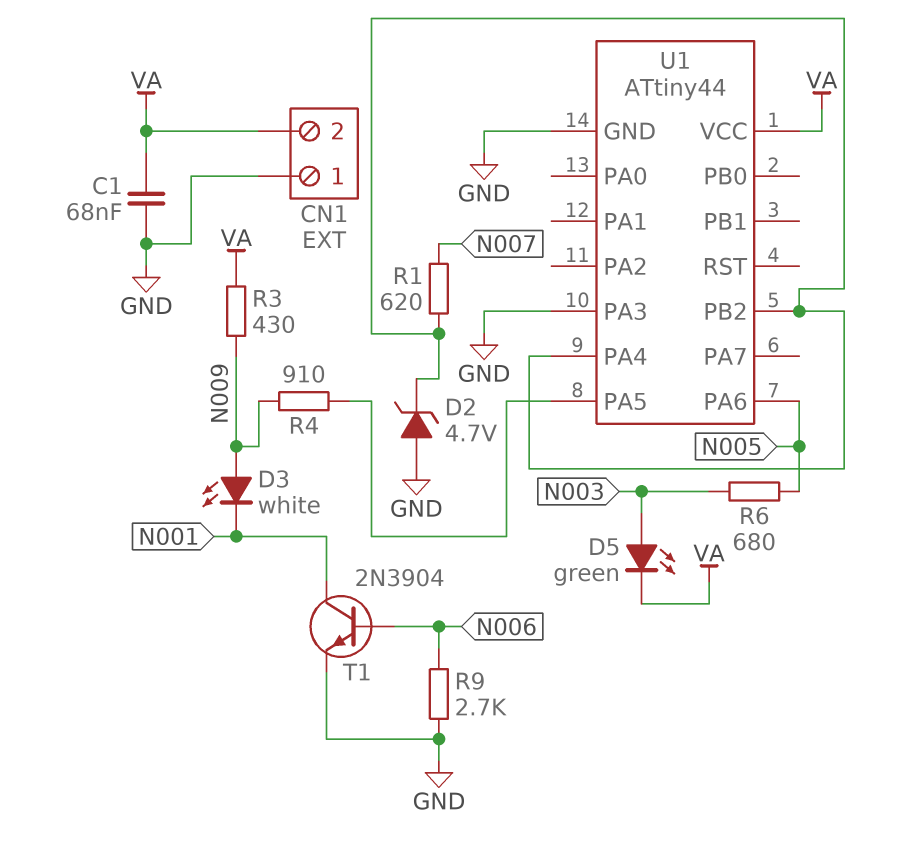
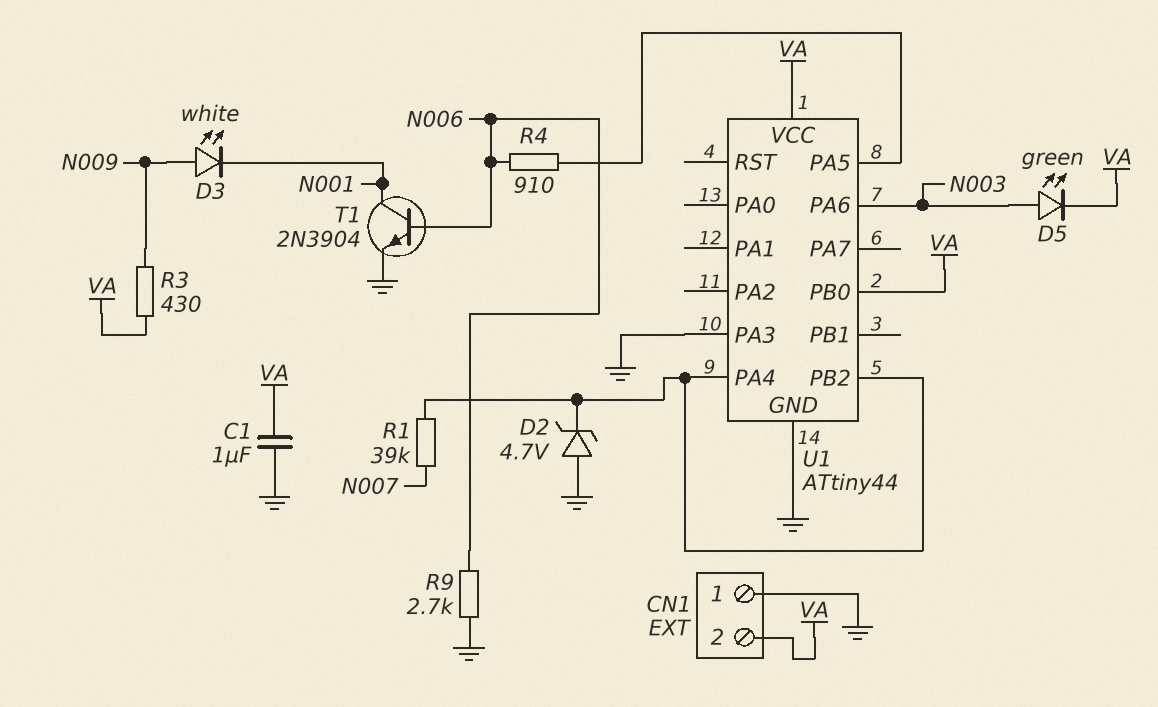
C1: 68nF (GND, VA) -> 1uF (GND, VA)
R1: 620 (N007, U1/PA4) -> 39k (N007, U1/PA4)
R4: 910 (N009, U1/PA5) -> 910 (N006, U1/PA5)
R6: 680 (N003, N005) -> none
U1 pin PA6: N005 -> N003
U1 pin PB0: none -> VA

